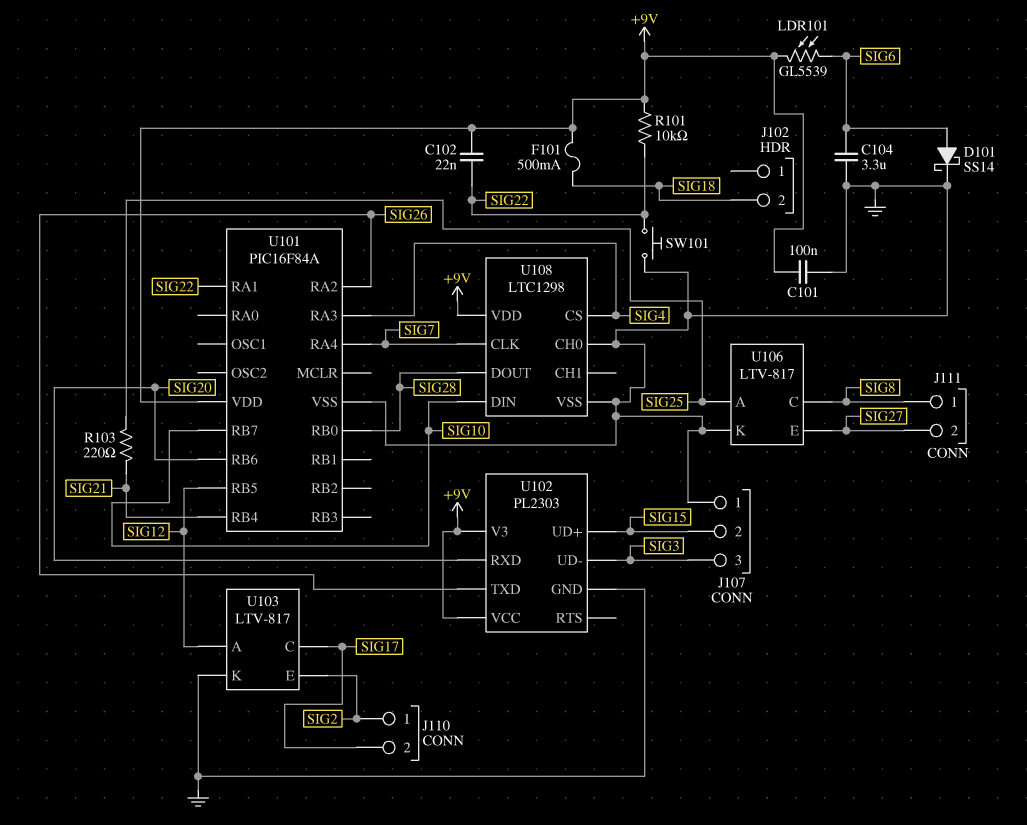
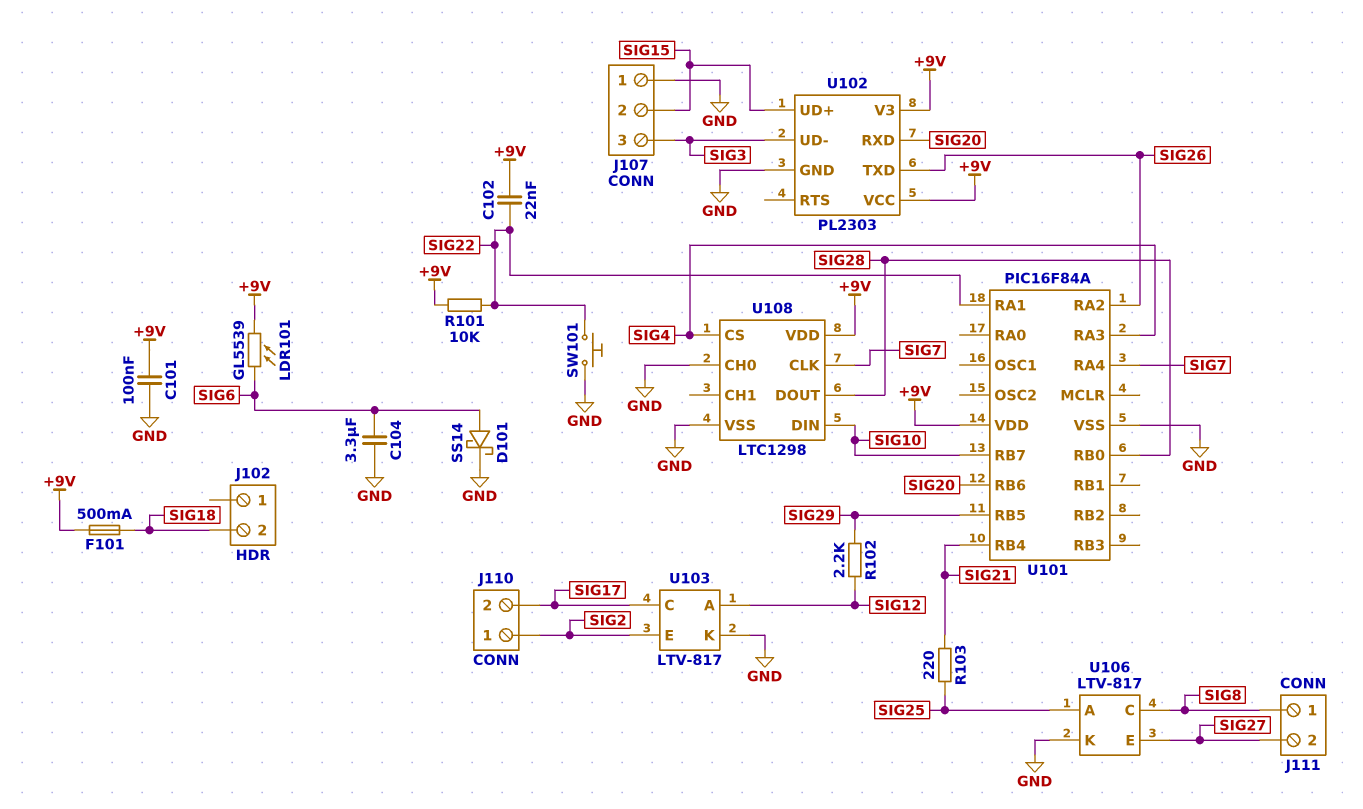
R102: none -> 2.2k (SIG12, SIG29)
U101 pin RB5: SIG12 -> SIG29

